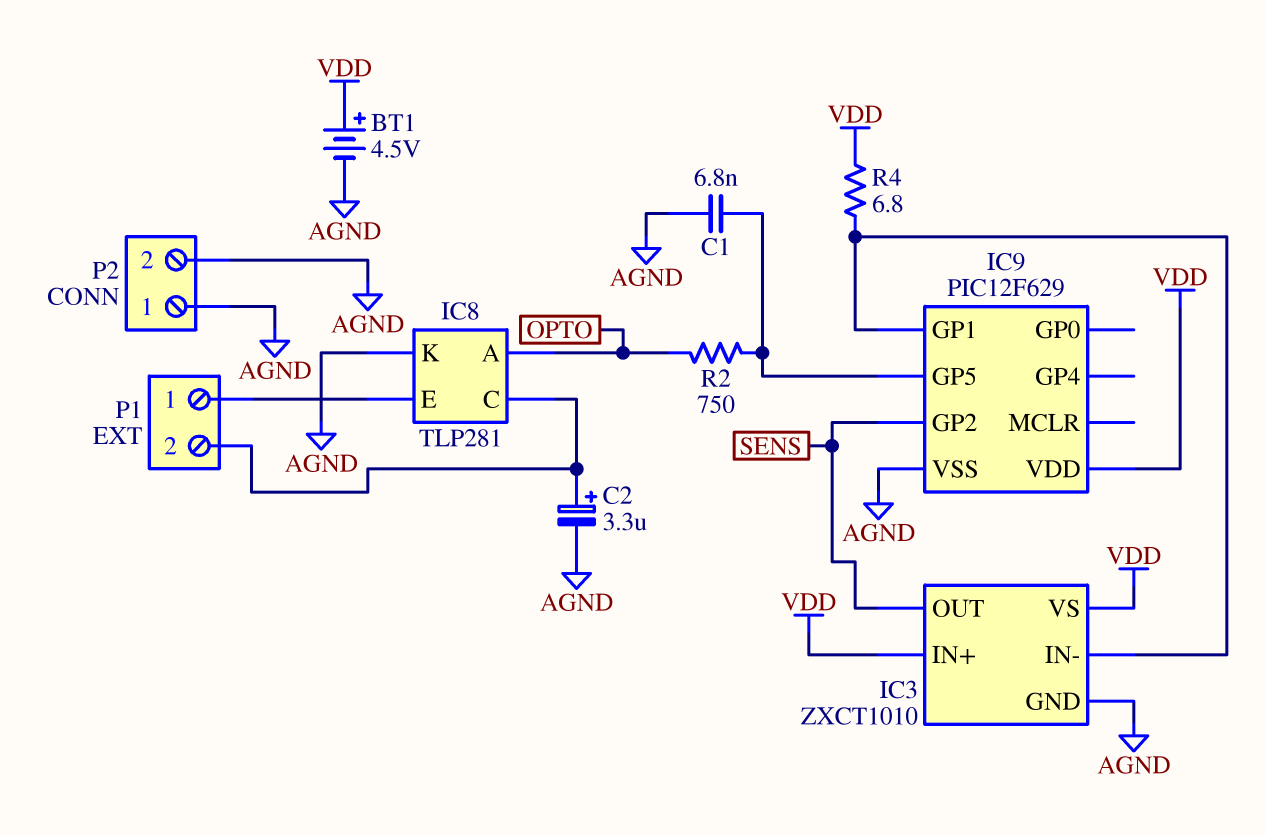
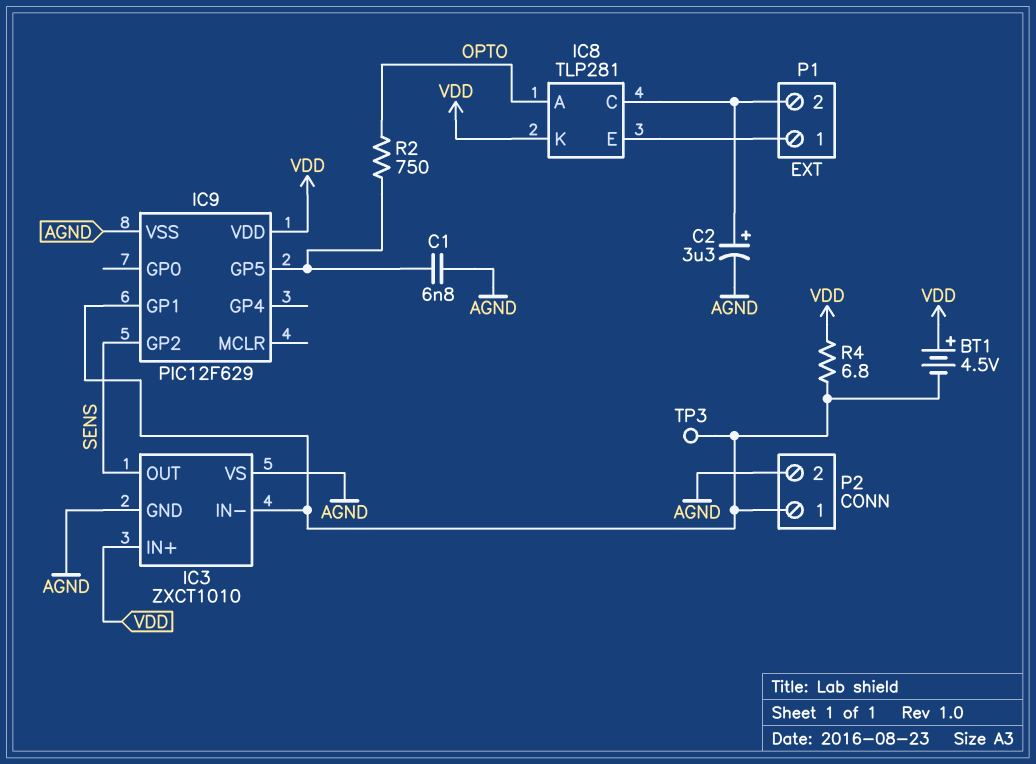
BT1: 4.5V (plus VDD, minus AGND) -> 4.5V (plus VDD, minus IC3/IN-)
IC3 pin VS: VDD -> AGND
IC8 pin K: AGND -> VDD
P2 pin 1: AGND -> IC3/IN-
TP3: none -> test point (IC3/IN-)

